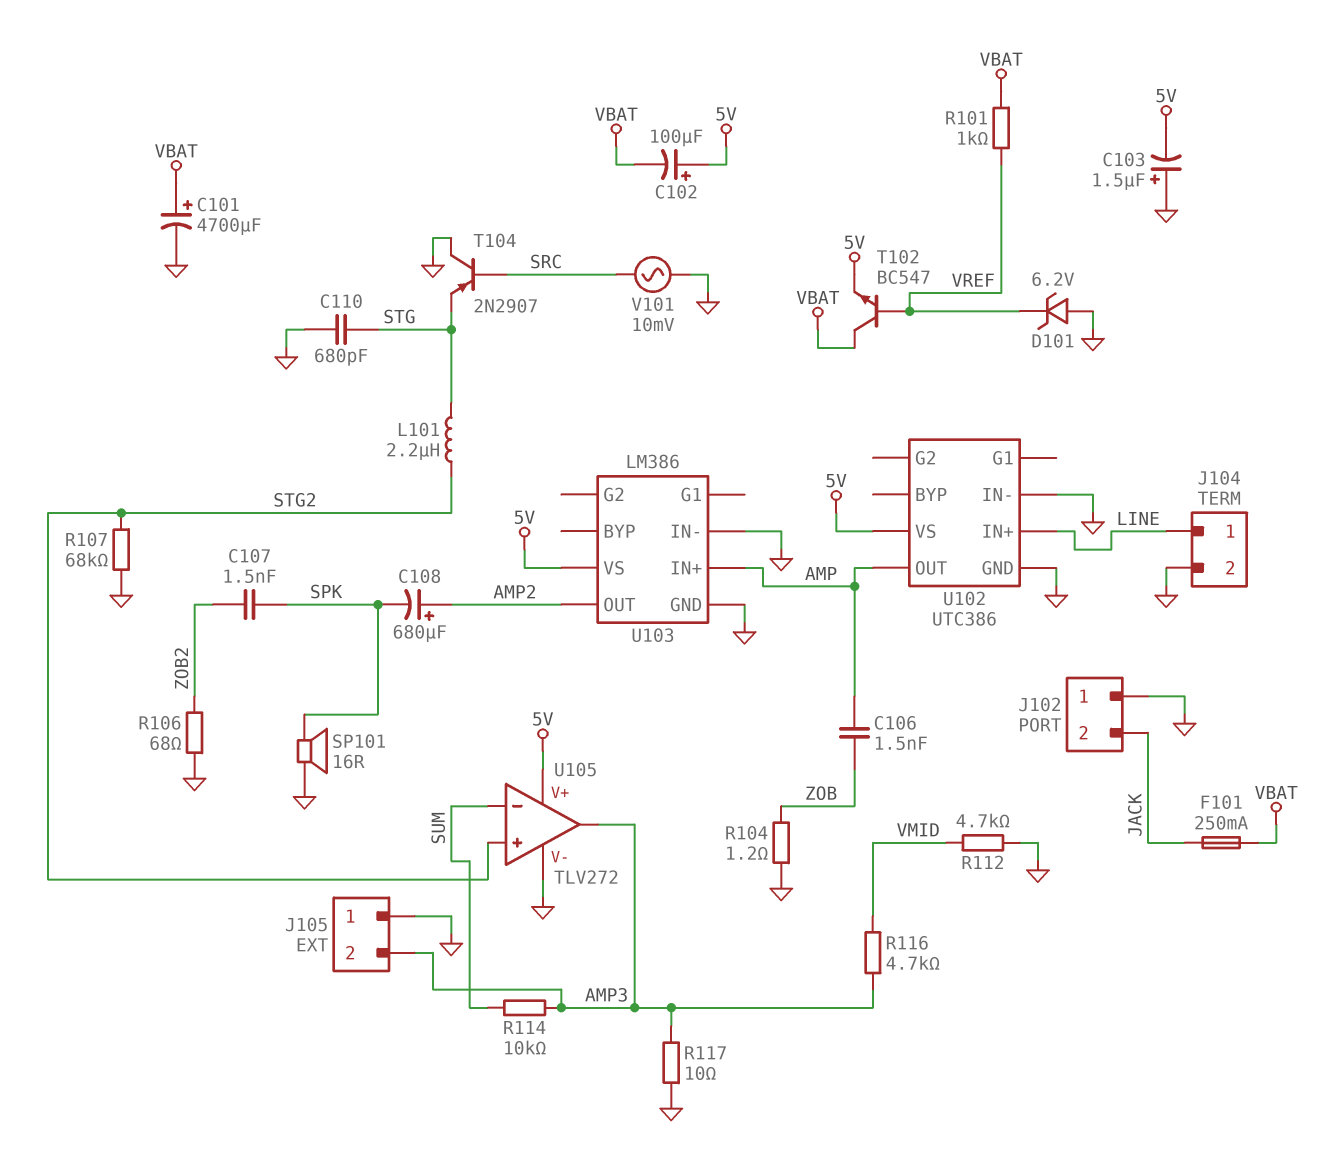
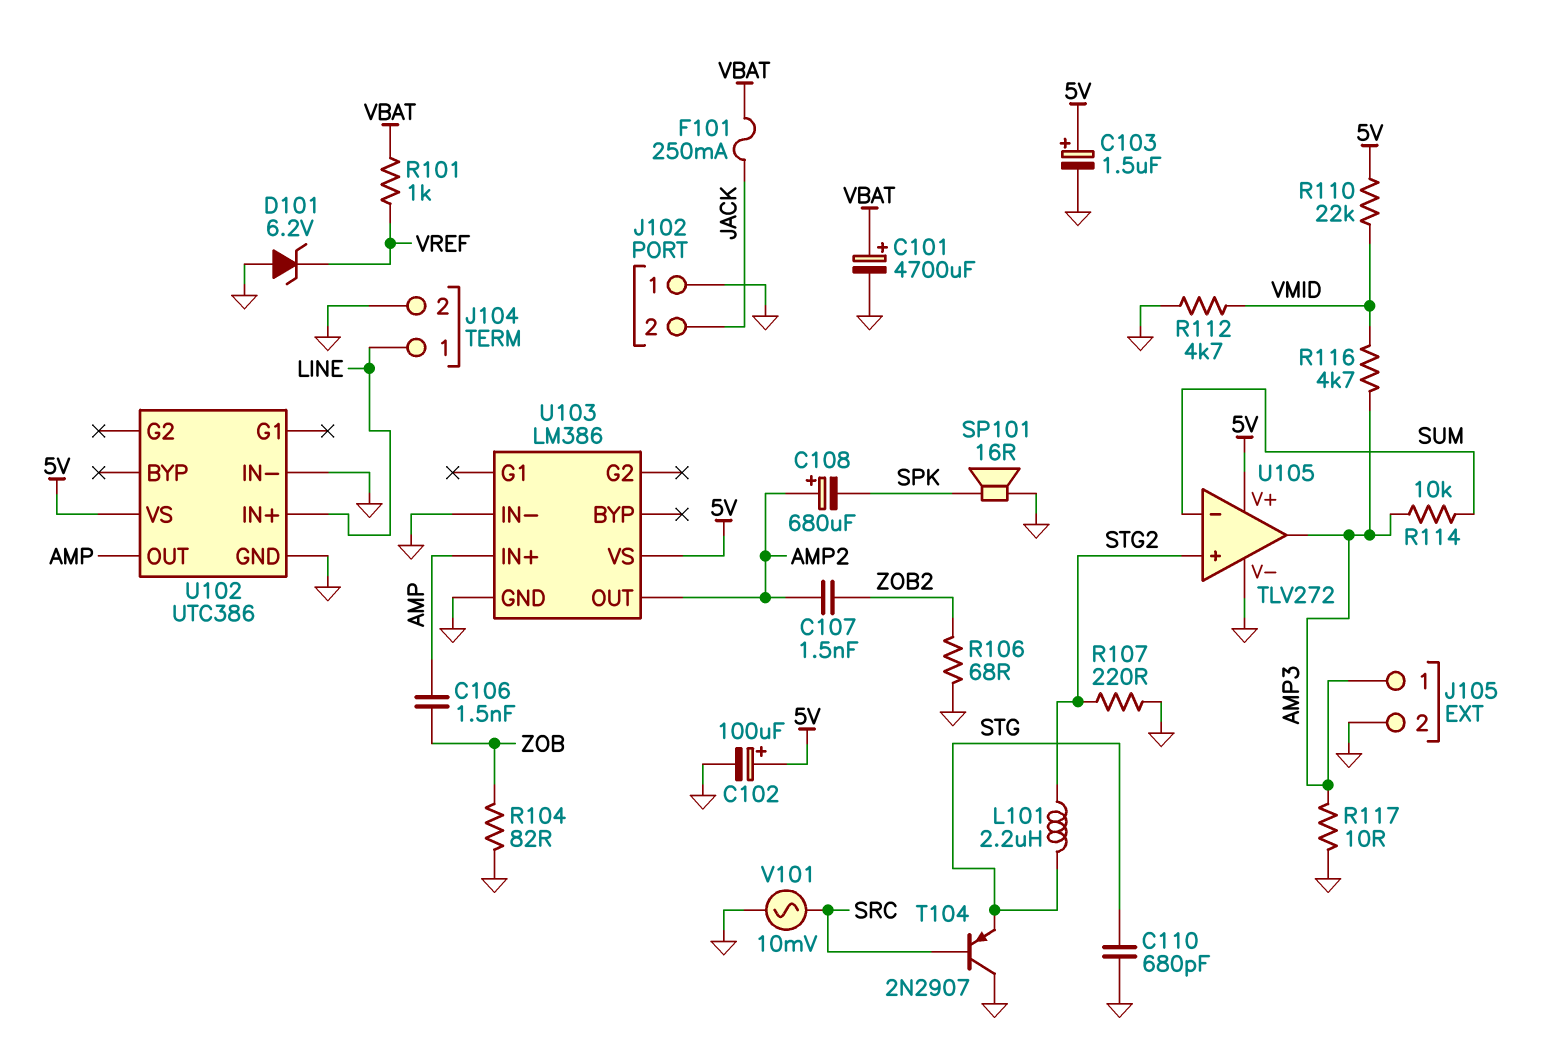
C102: 100uF (plus 5V, minus VBAT) -> 100uF (plus 5V, minus GND)
C103: 1.5uF (plus GND, minus 5V) -> 1.5uF (plus 5V, minus GND)
C107: 1.5nF (SPK, ZOB2) -> 1.5nF (AMP2, ZOB2)
J105 pin 1: GND -> AMP3
J105 pin 2: AMP3 -> GND
R104: 1.2 (GND, ZOB) -> 82 (GND, ZOB)
R107: 68k (GND, STG2) -> 220 (GND, STG2)
R110: none -> 22k (5V, VMID)
T102: NPN BC547 (B VREF, C VBAT, E 5V) -> none

